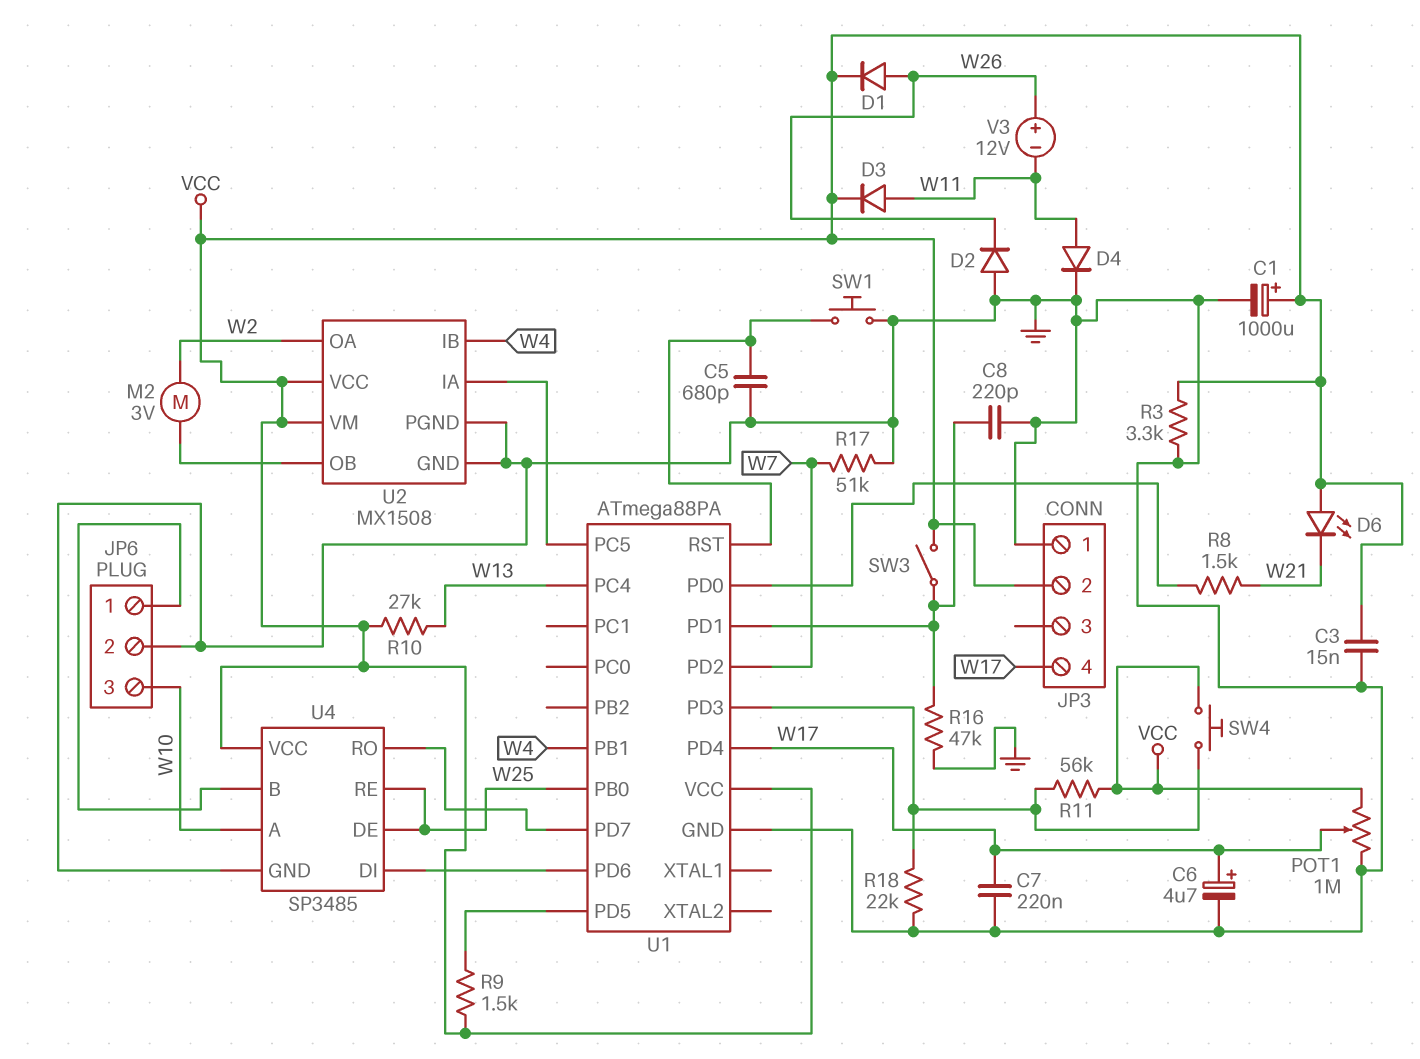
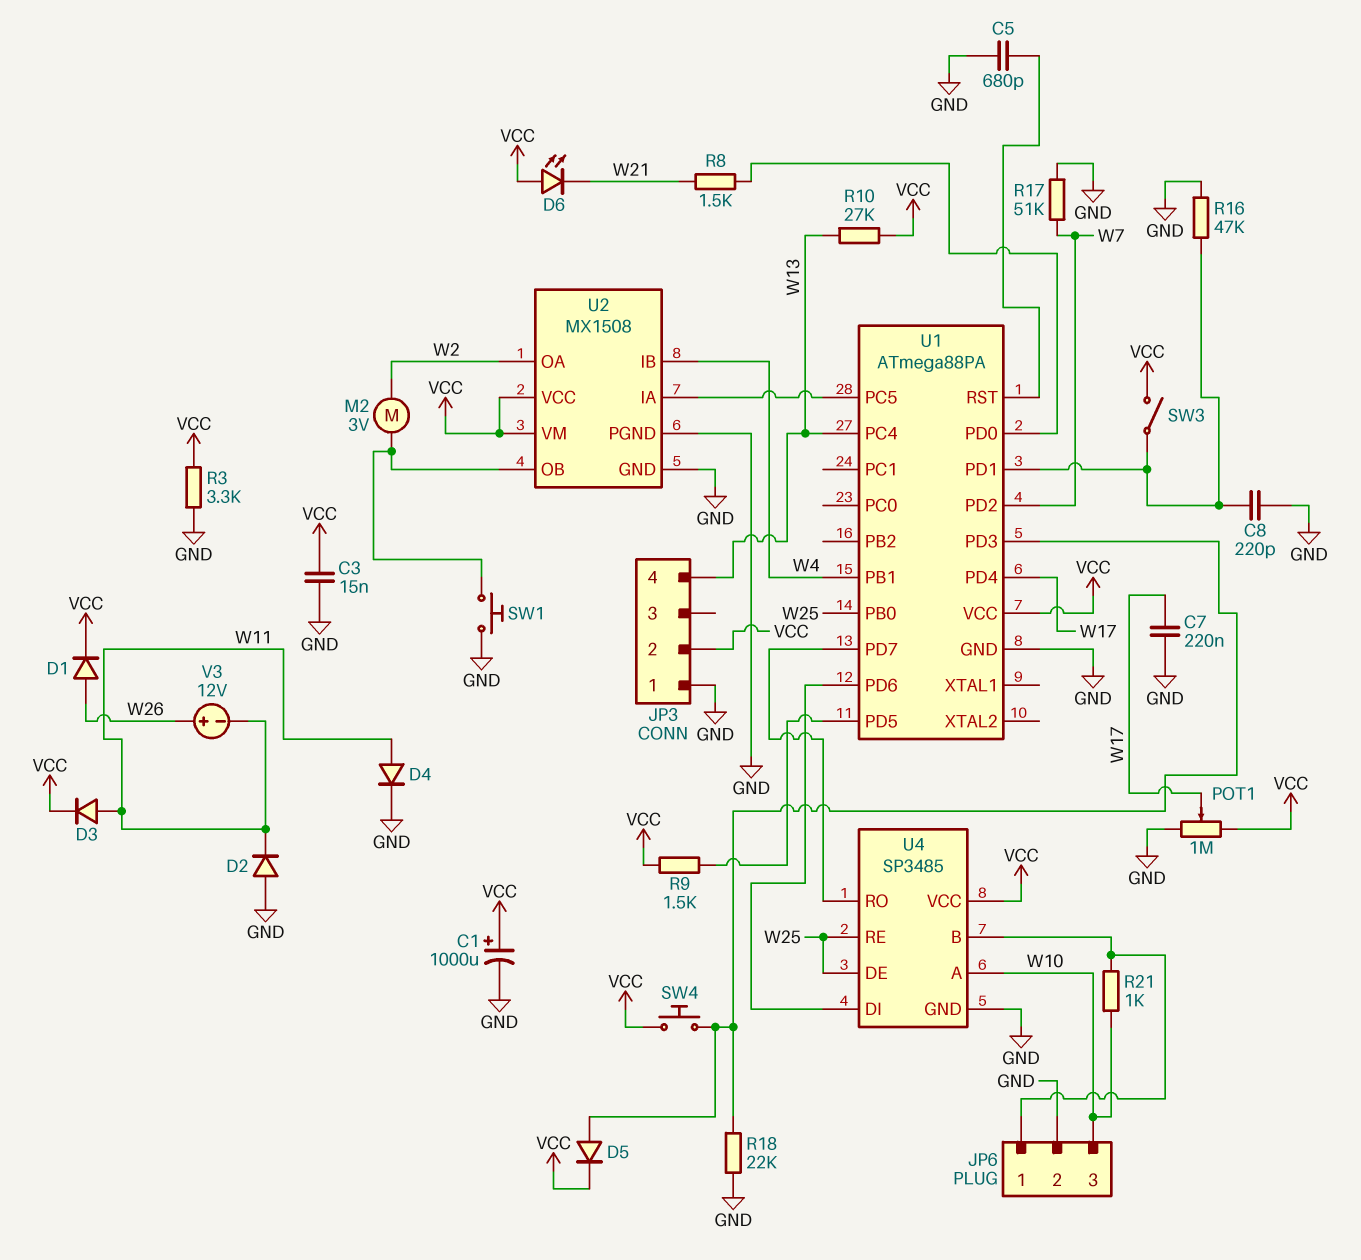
C6: 4.7uF (plus W17, minus GND) -> none
D2: diode (A GND, K W26) -> diode (A GND, K W11)
D5: none -> diode (A U1/PD3, K VCC)
JP3 pin 4: W17 -> W13
R11: 56k (U1/PD3, VCC) -> none
R21: none -> 1k (JP6/1, W10)
SW1: button (GND, U1/RST) -> button (GND, U2/OB)

